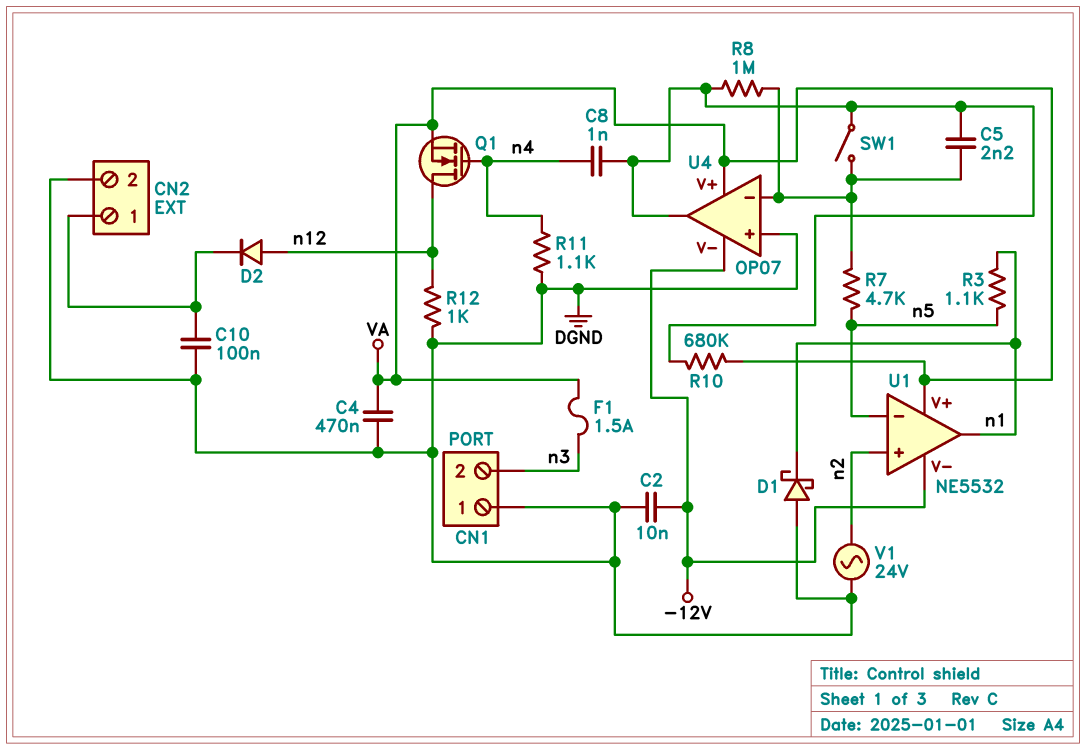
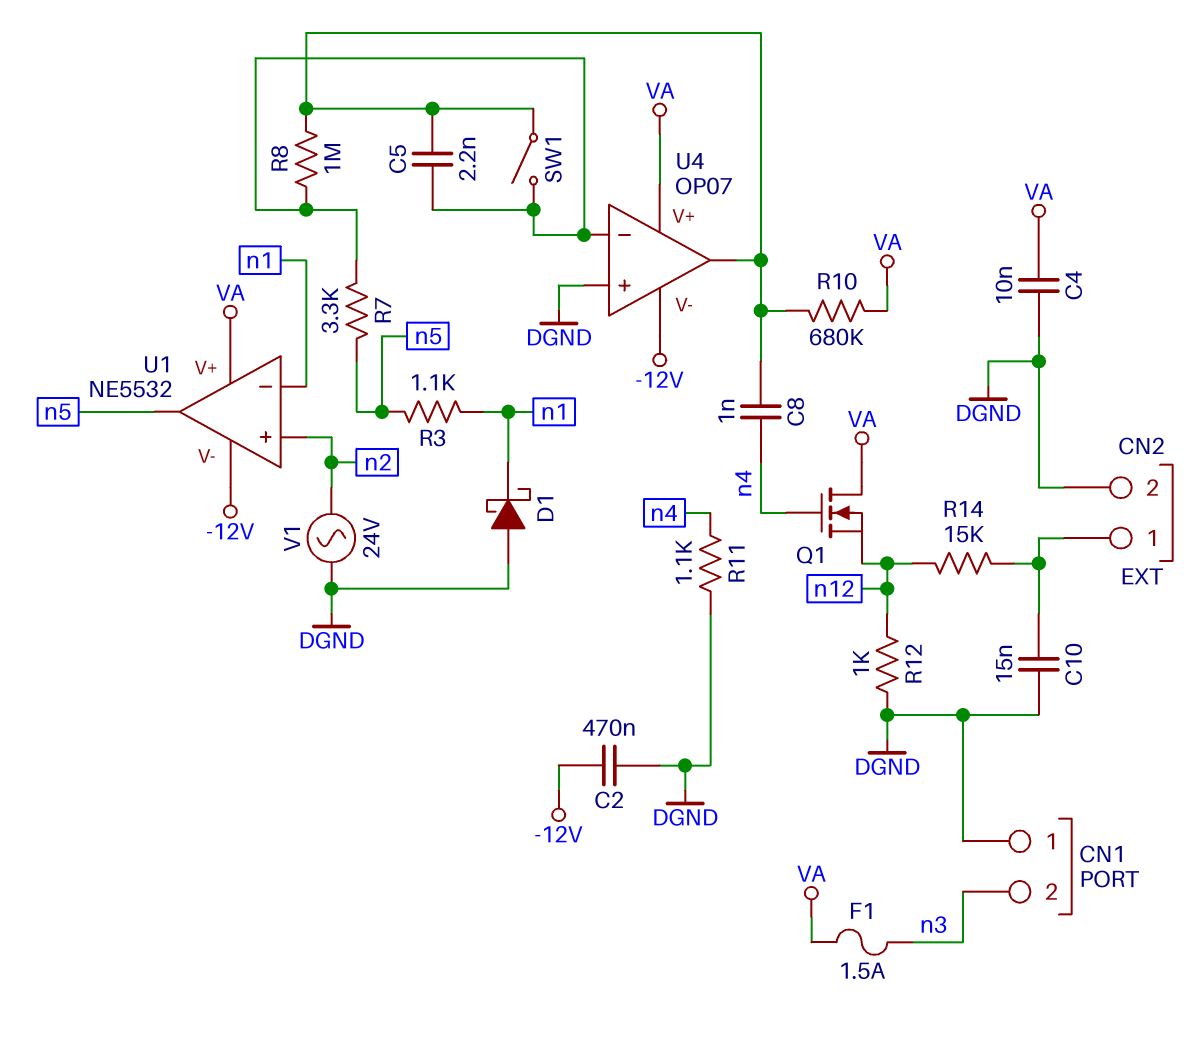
C2: 10nF (-12V, DGND) -> 470nF (-12V, DGND)
C4: 470nF (DGND, VA) -> 10nF (DGND, VA)
C10: 100nF (CN2/1, DGND) -> 15nF (CN2/1, DGND)
D2: diode (A n12, K CN2/1) -> none
Q1: NMOS (G n4, D n12, S VA) -> NMOS (G n4, D VA, S n12)
R7: 4.7k (U4/in-, n5) -> 3.3k (U4/in-, n5)
R14: none -> 15k (CN2/1, n12)
U1 pin in-: n5 -> n1
U1 pin out: n1 -> n5

